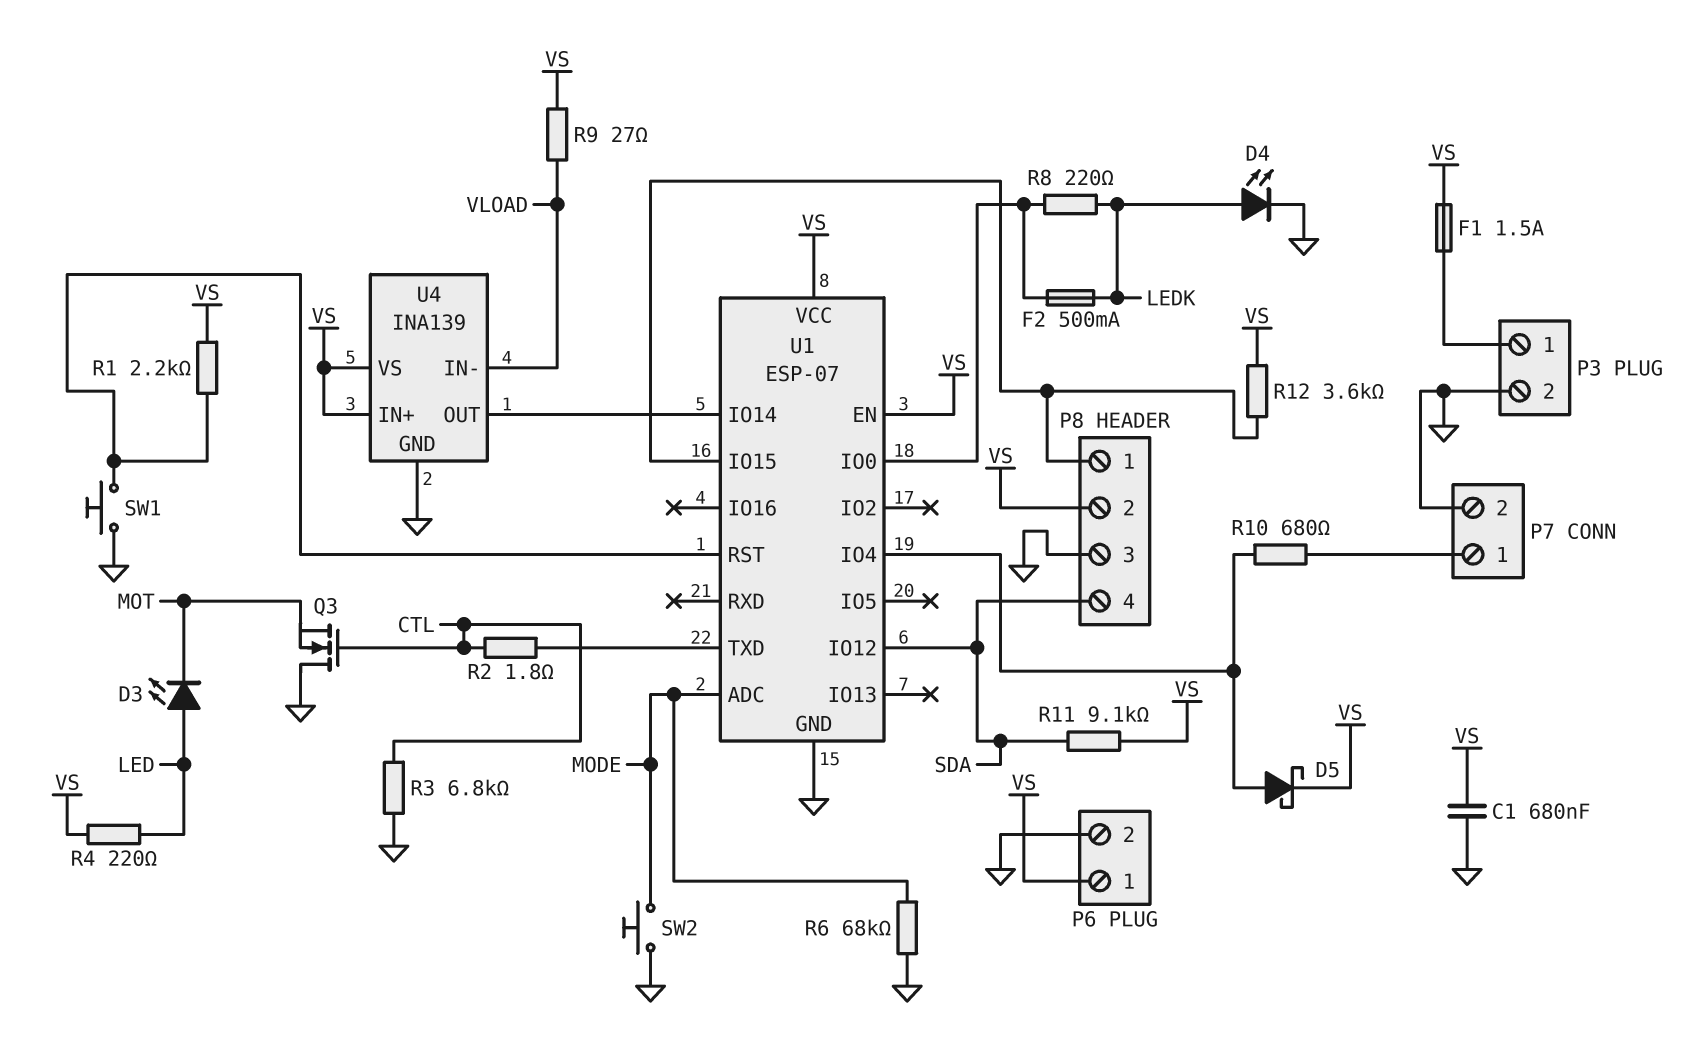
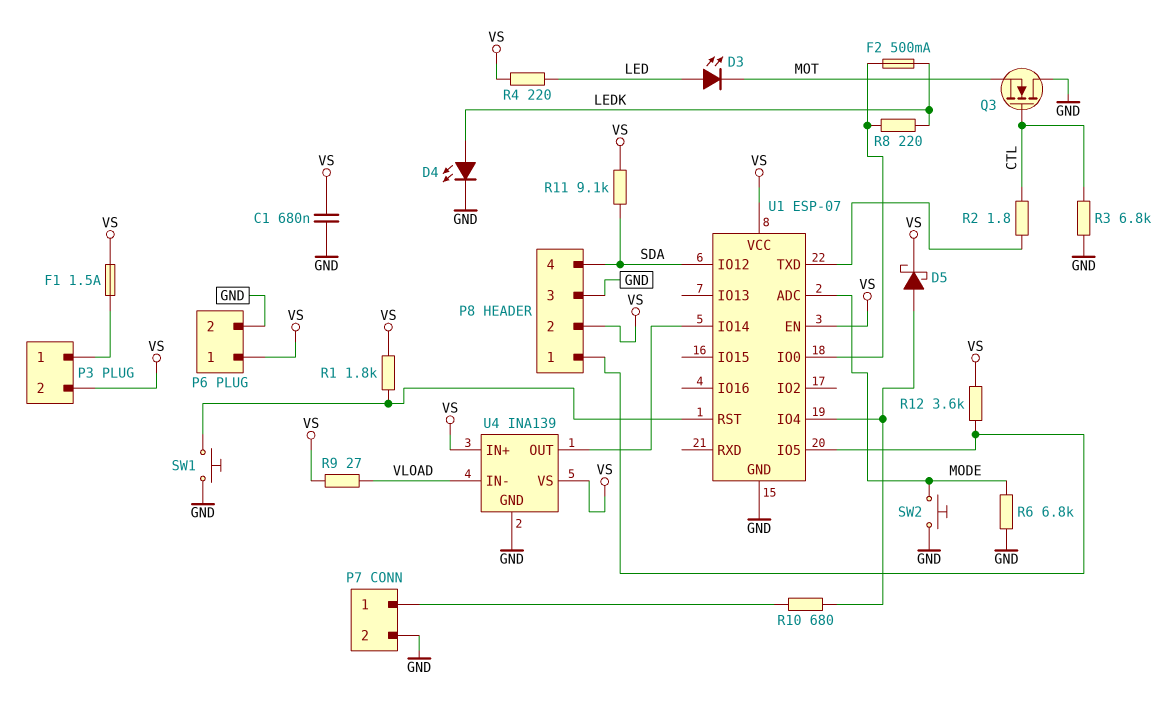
P3 pin 2: GND -> VS
R1: 2.2k (U1/RST, VS) -> 1.8k (U1/RST, VS)
R6: 68k (GND, MODE) -> 6.8k (GND, MODE)
U1 pin IO5: none -> P8/1
U1 pin IO15: P8/1 -> none

